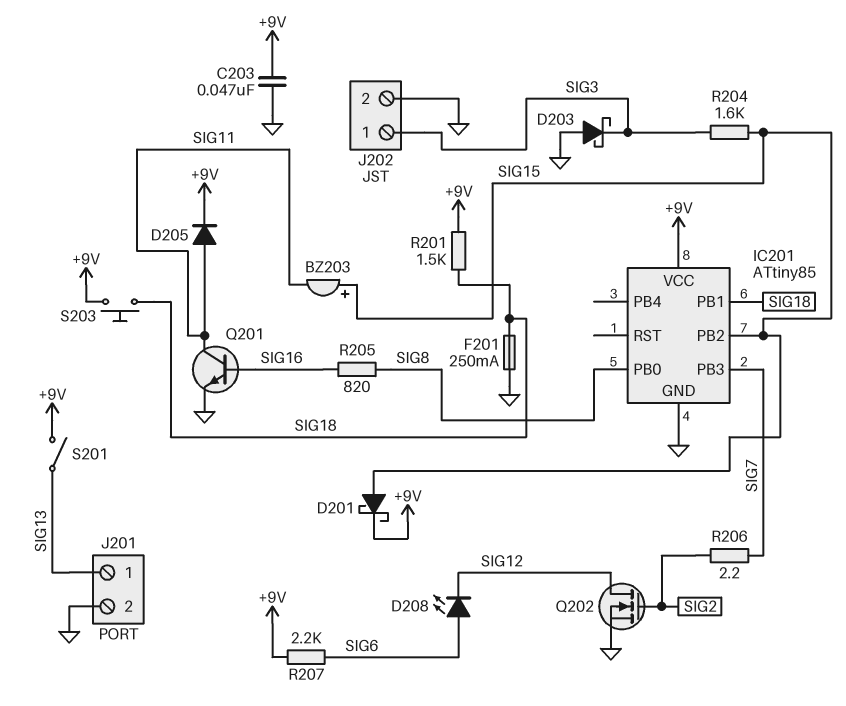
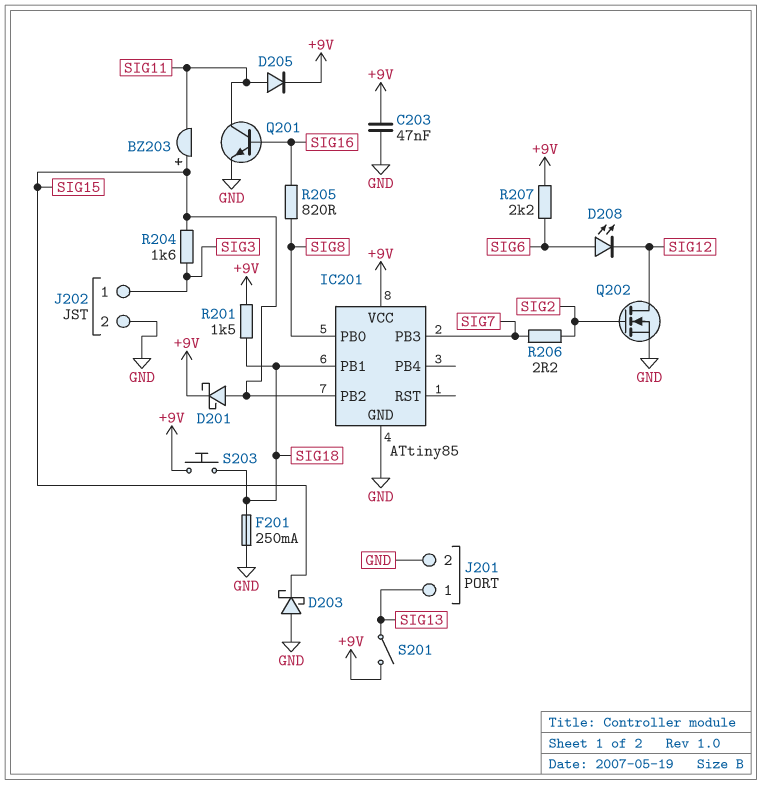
D203: schottky (A GND, K SIG3) -> schottky (A GND, K SIG15)

